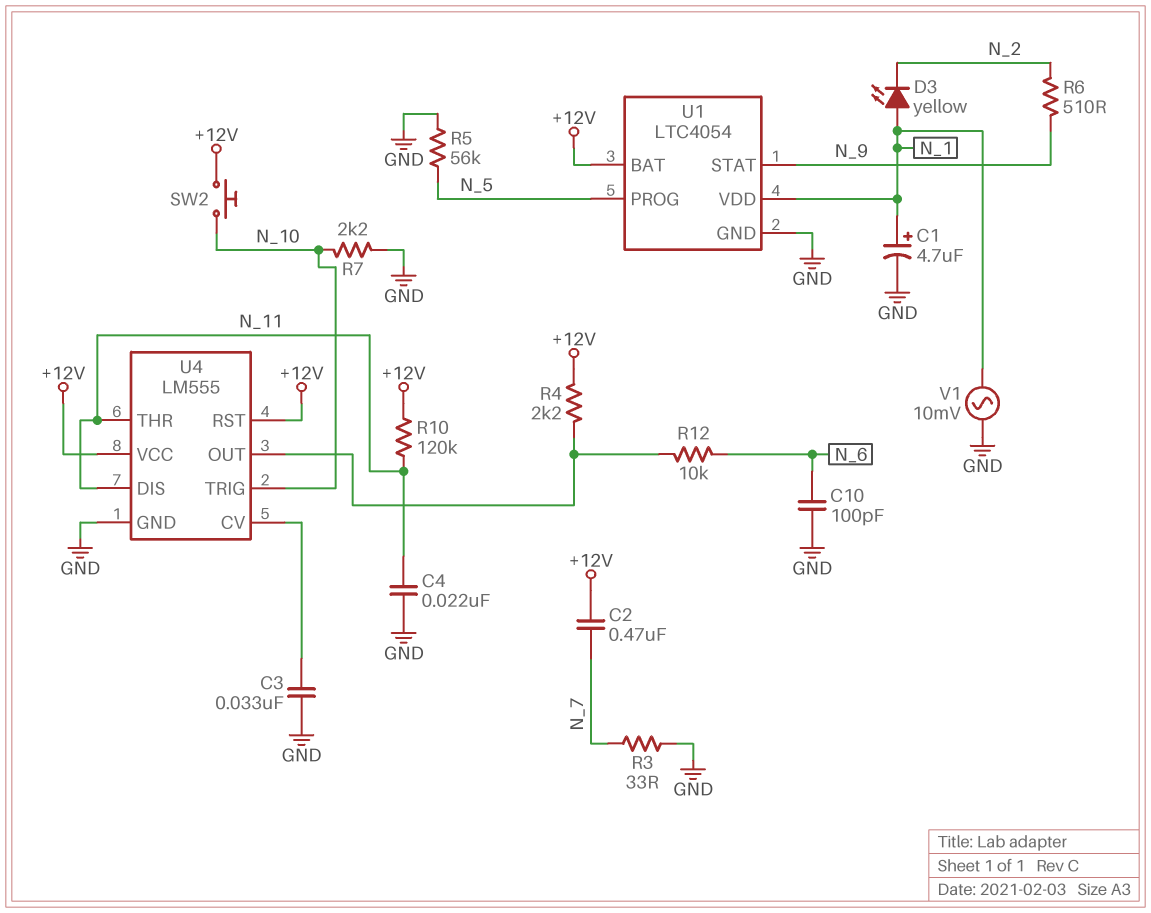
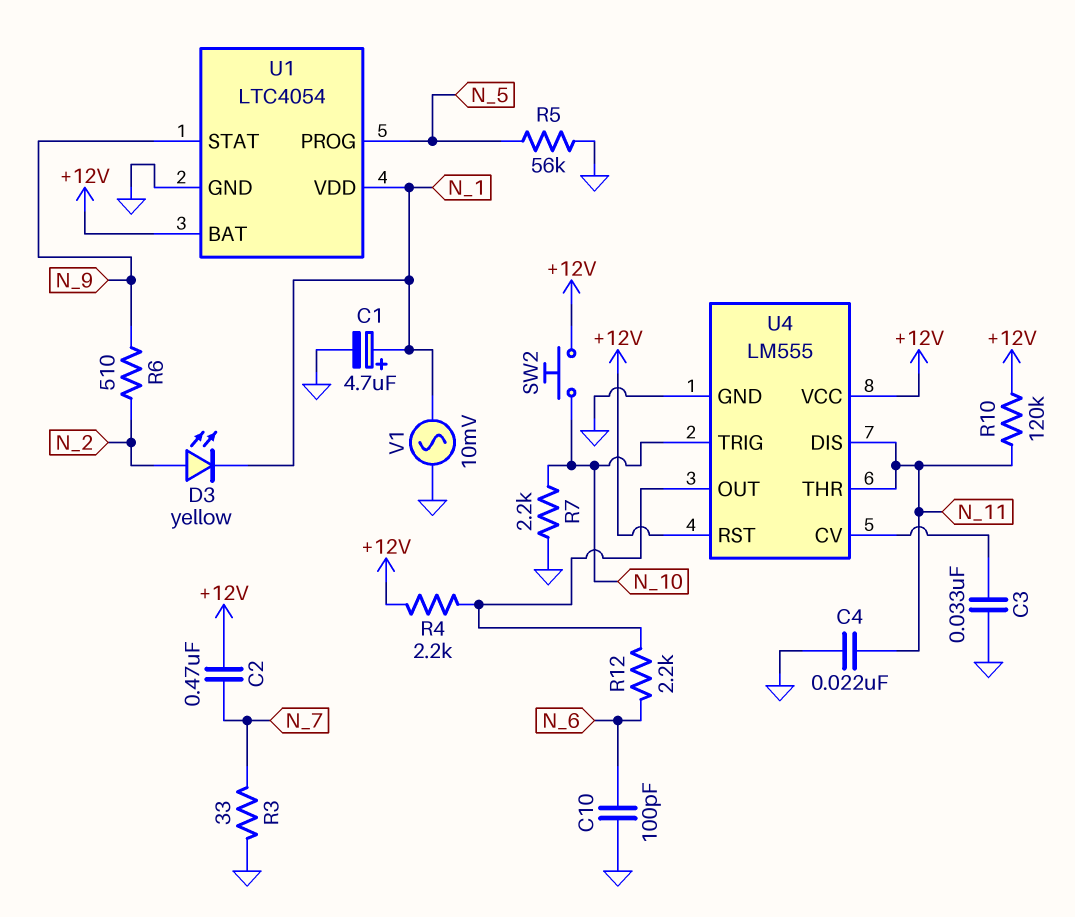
D3: LED yellow (A N_1, K N_2) -> LED yellow (A N_2, K N_1)
R12: 10k (N_6, U4/OUT) -> 2.2k (N_6, U4/OUT)

